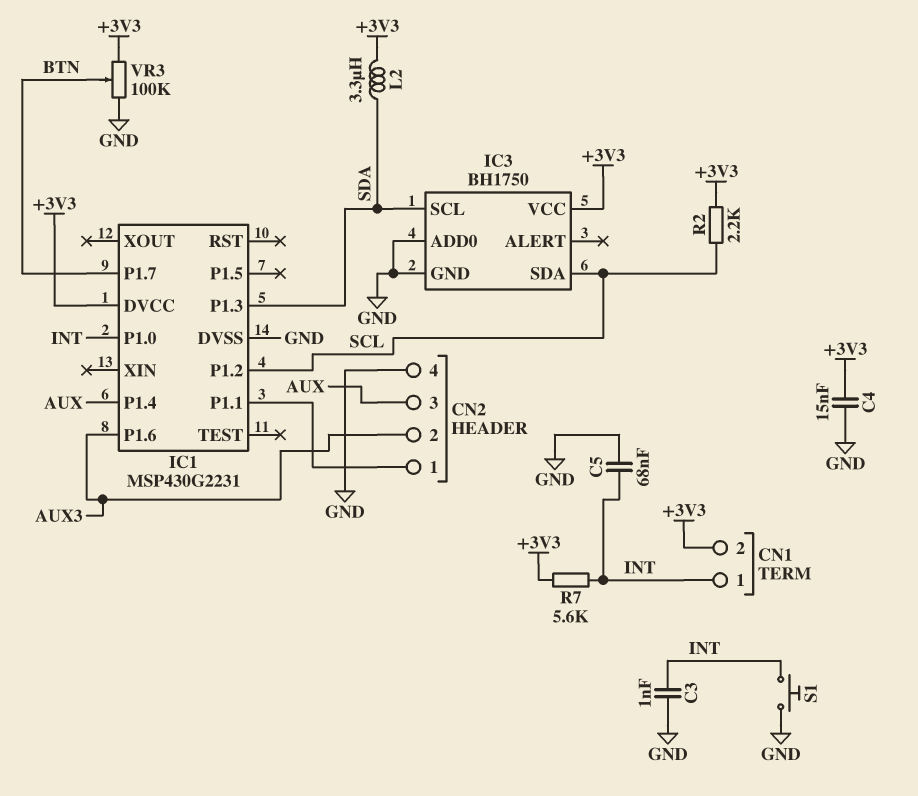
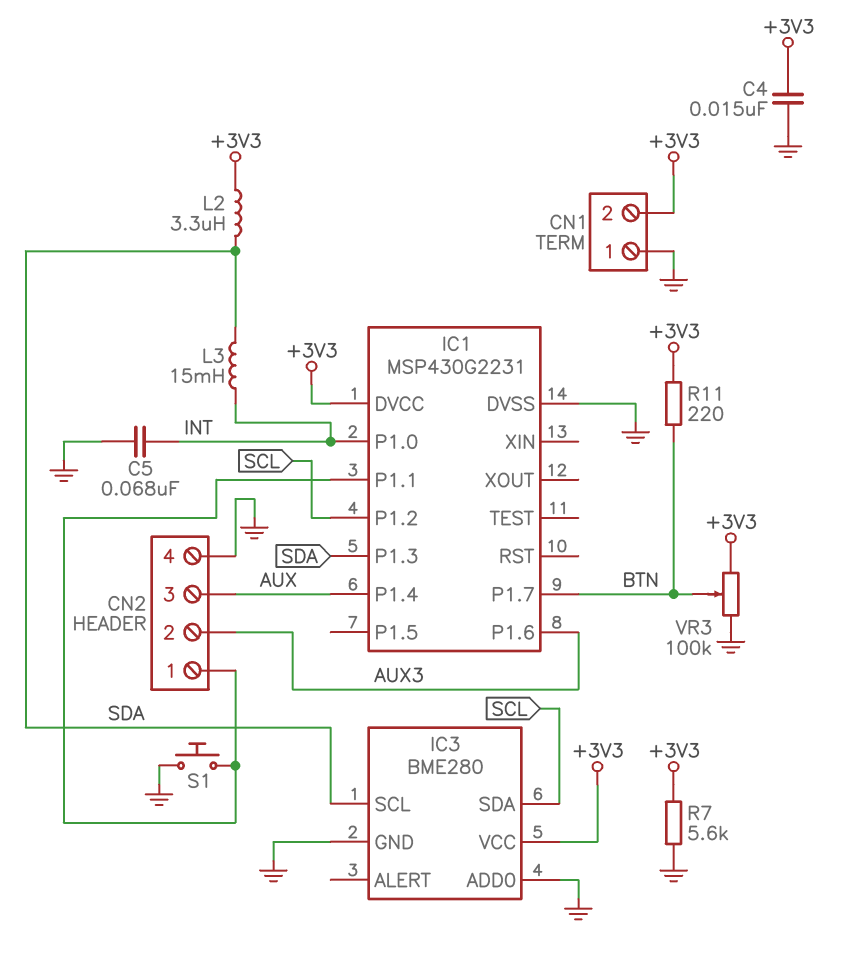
C3: 1nF (GND, INT) -> none
CN1 pin 1: INT -> GND
IC3: BH1750 -> BME280
L3: none -> 15mH (INT, SDA)
R2: 2.2k (+3V3, SCL) -> none
R7: 5.6k (+3V3, INT) -> 5.6k (+3V3, GND)
R11: none -> 220 (+3V3, BTN)
S1: button (GND, INT) -> button (CN2/1, GND)

